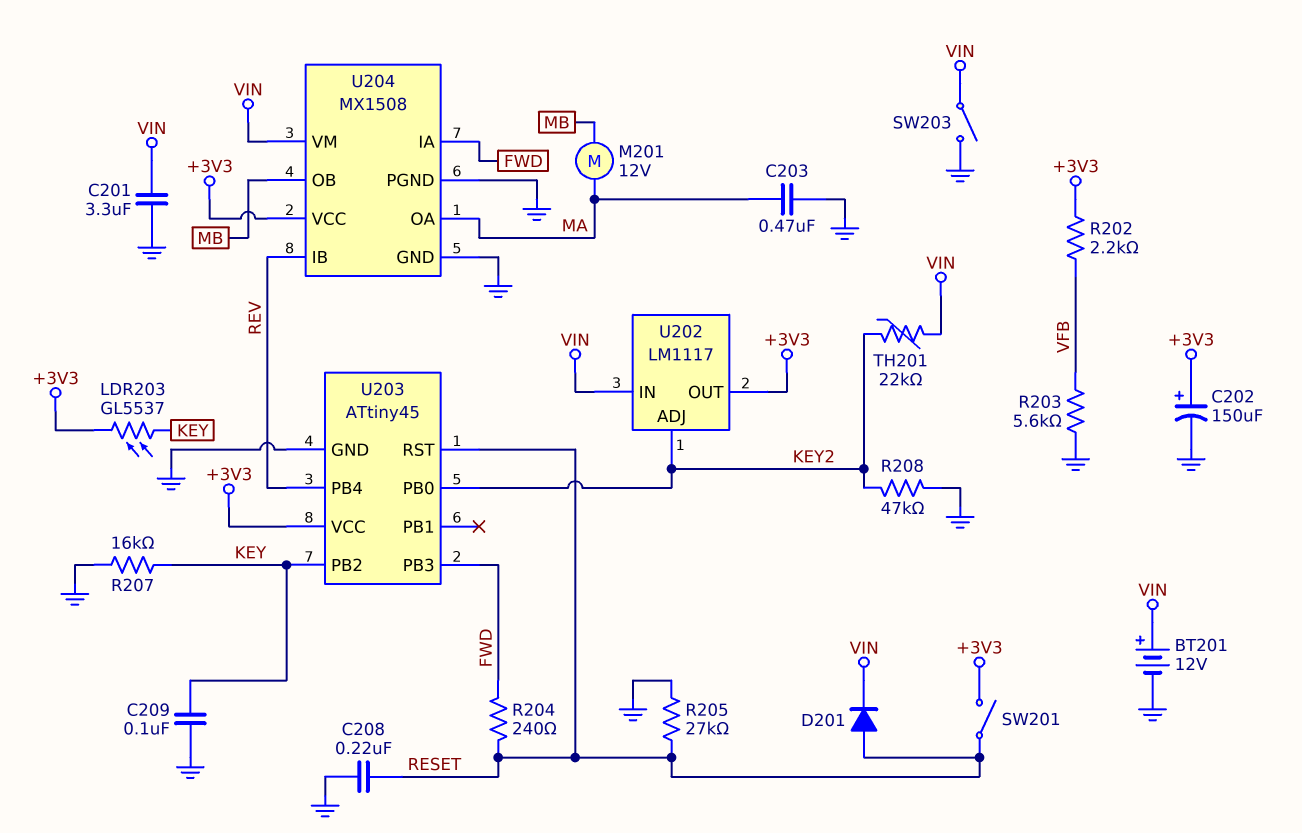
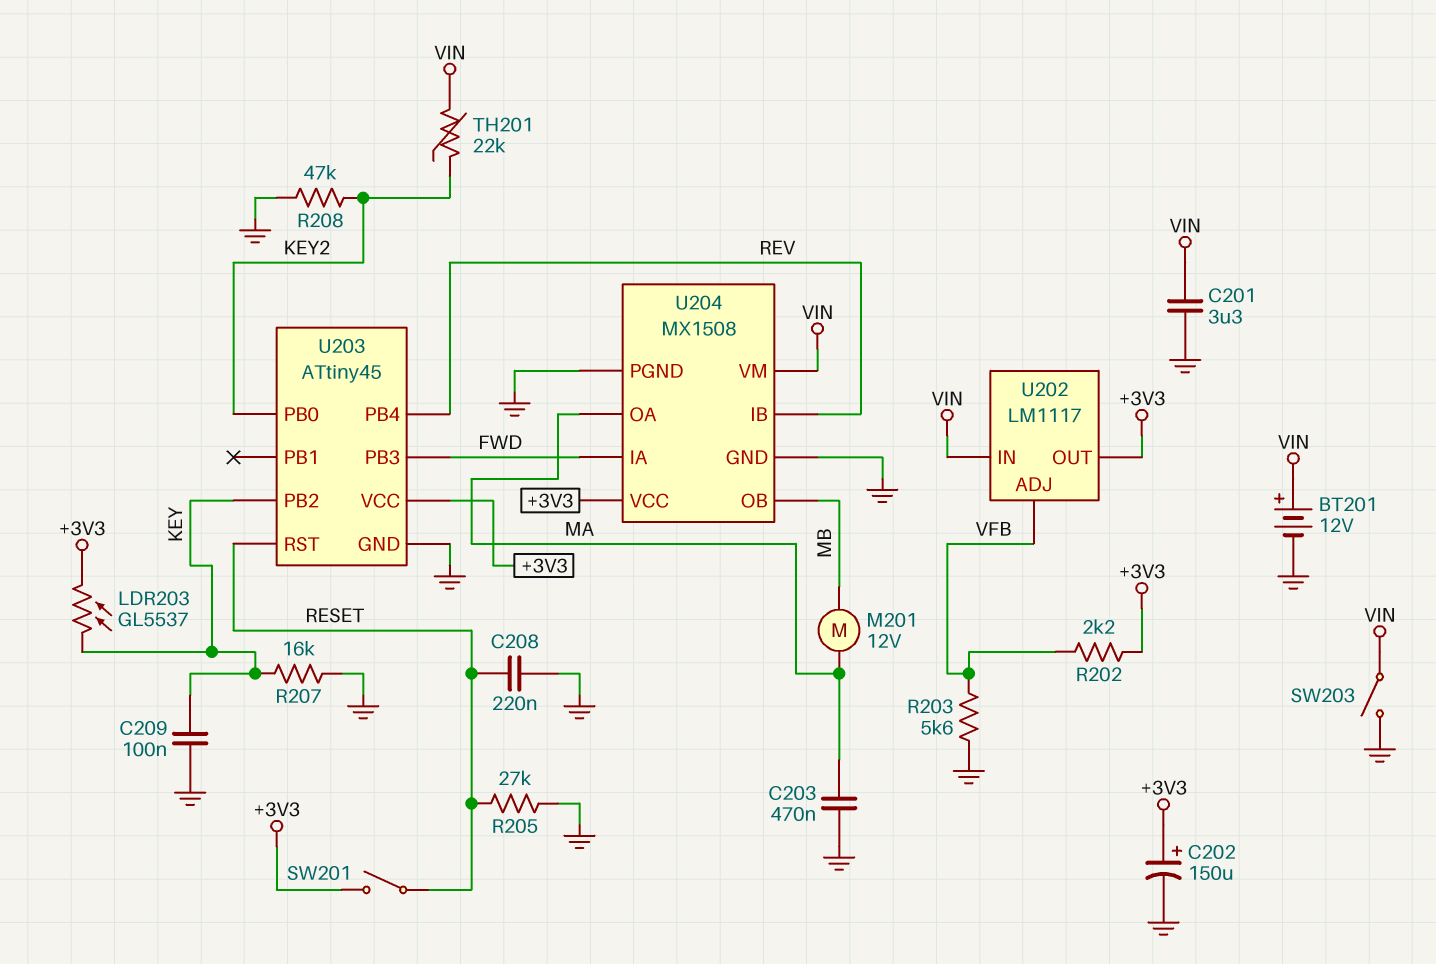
D201: diode (A RESET, K VIN) -> none
R204: 240 (FWD, RESET) -> none
U202 pin ADJ: KEY2 -> VFB

